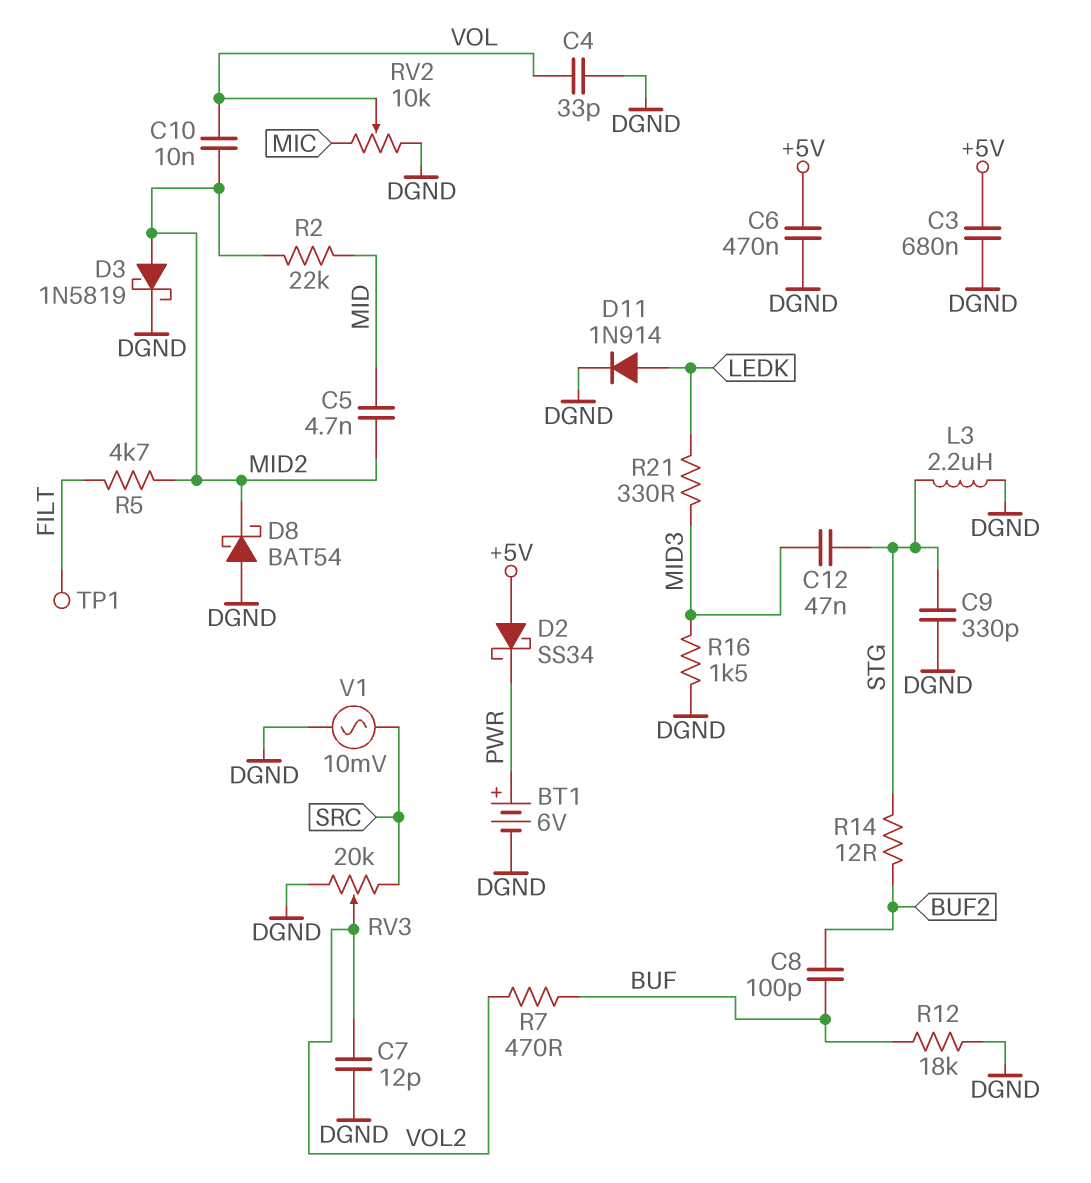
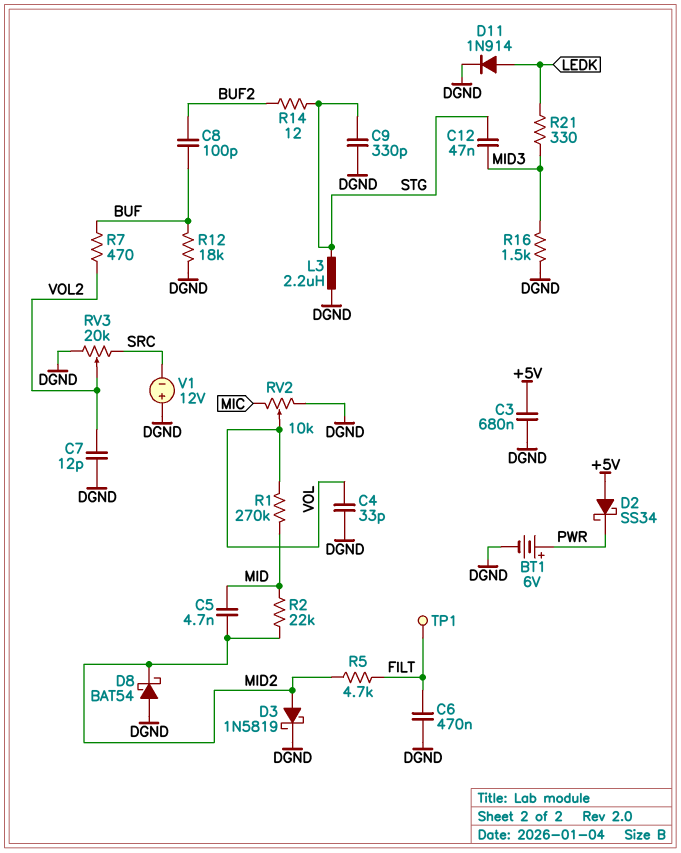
C6: 470nF (+5V, DGND) -> 470nF (DGND, FILT)
C10: 10nF (MID2, VOL) -> none
R1: none -> 270k (MID, VOL)
V1: AC 10mV (DGND, SRC) -> 12V (plus DGND, minus SRC)

